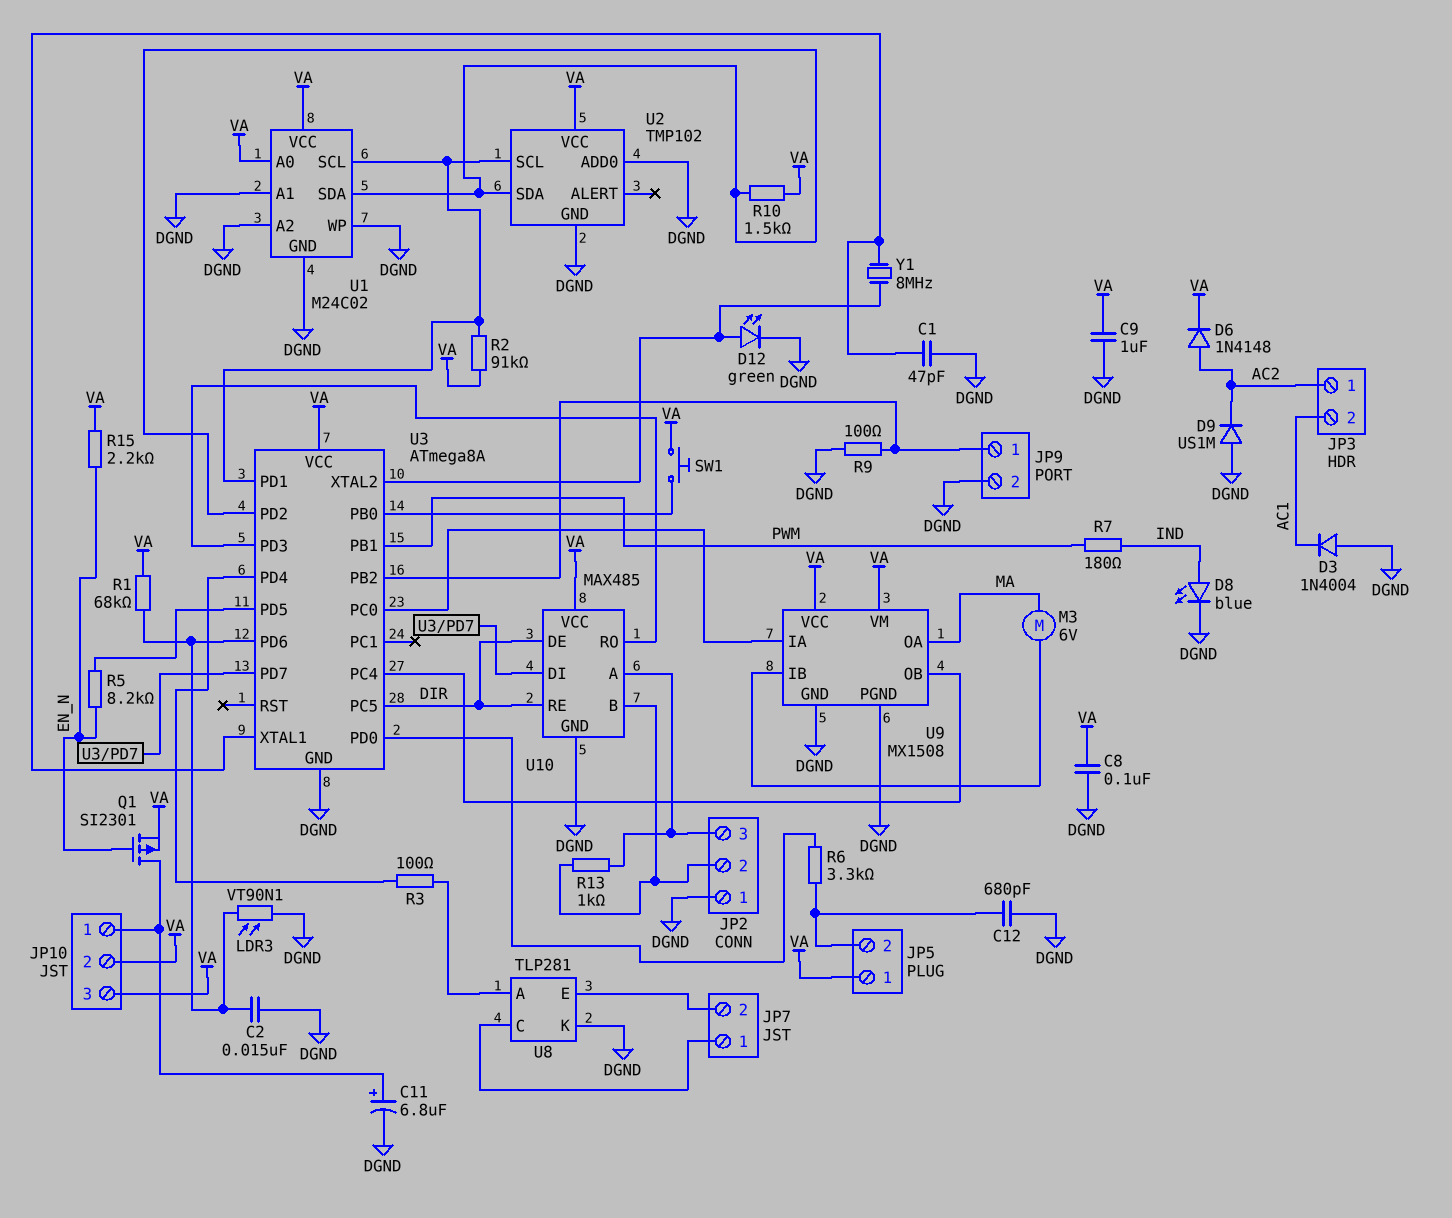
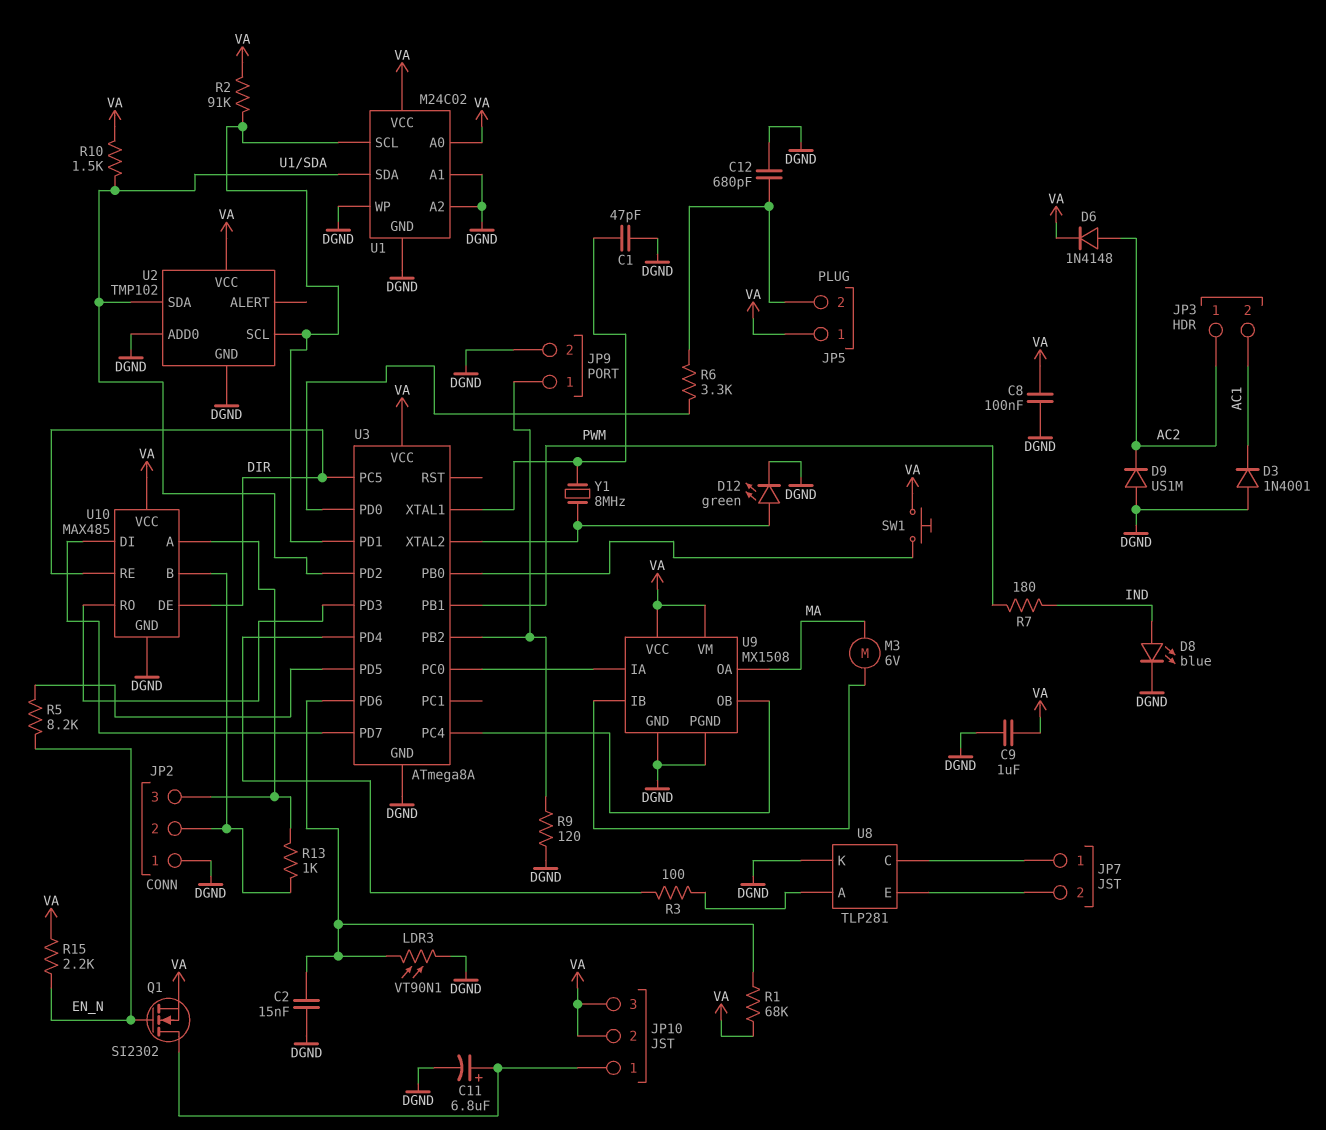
D3: diode 1N4004 (A DGND, K AC1) -> diode 1N4001 (A DGND, K AC1)
Q1: PMOS SI2301 (G EN_N, D JP10/1, S VA) -> NMOS SI2302 (G EN_N, D JP10/1, S VA)
R9: 100 (DGND, JP9/1) -> 120 (DGND, JP9/1)

